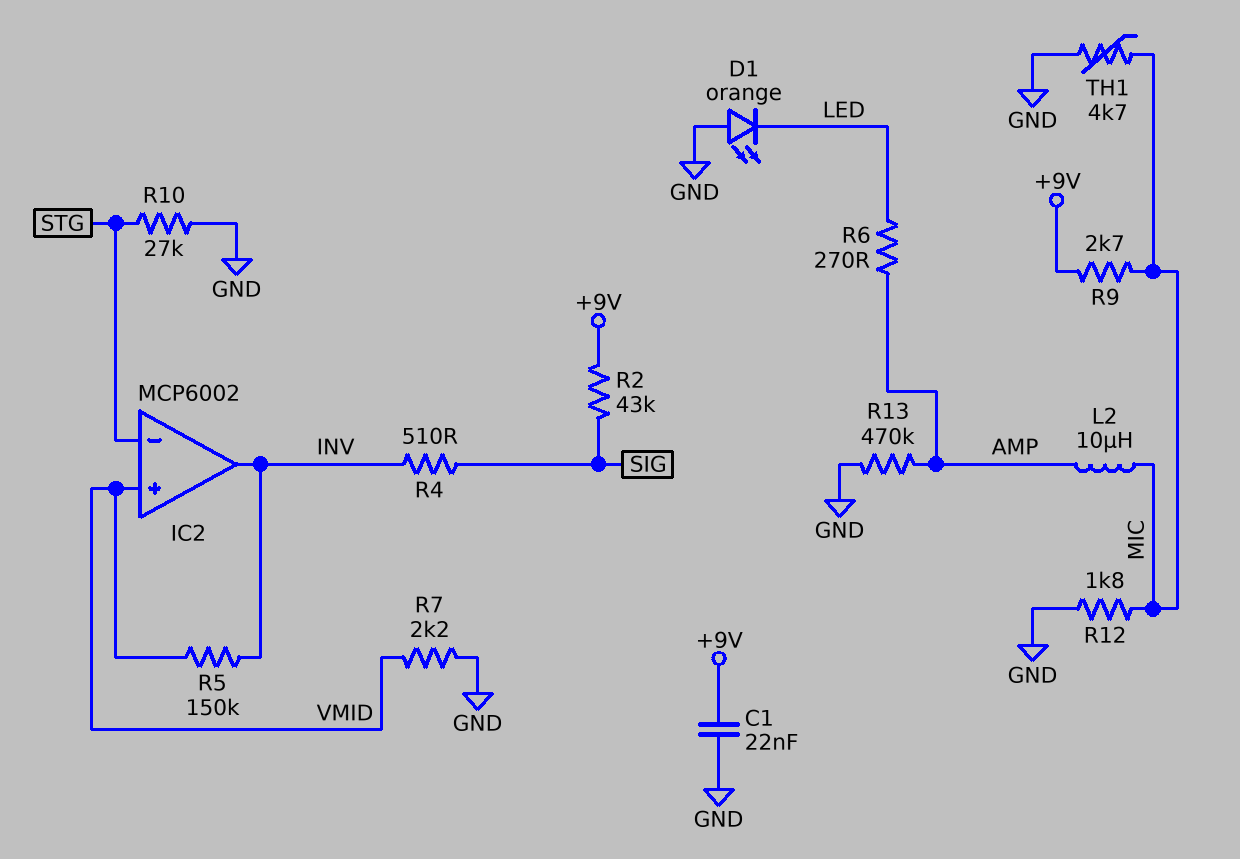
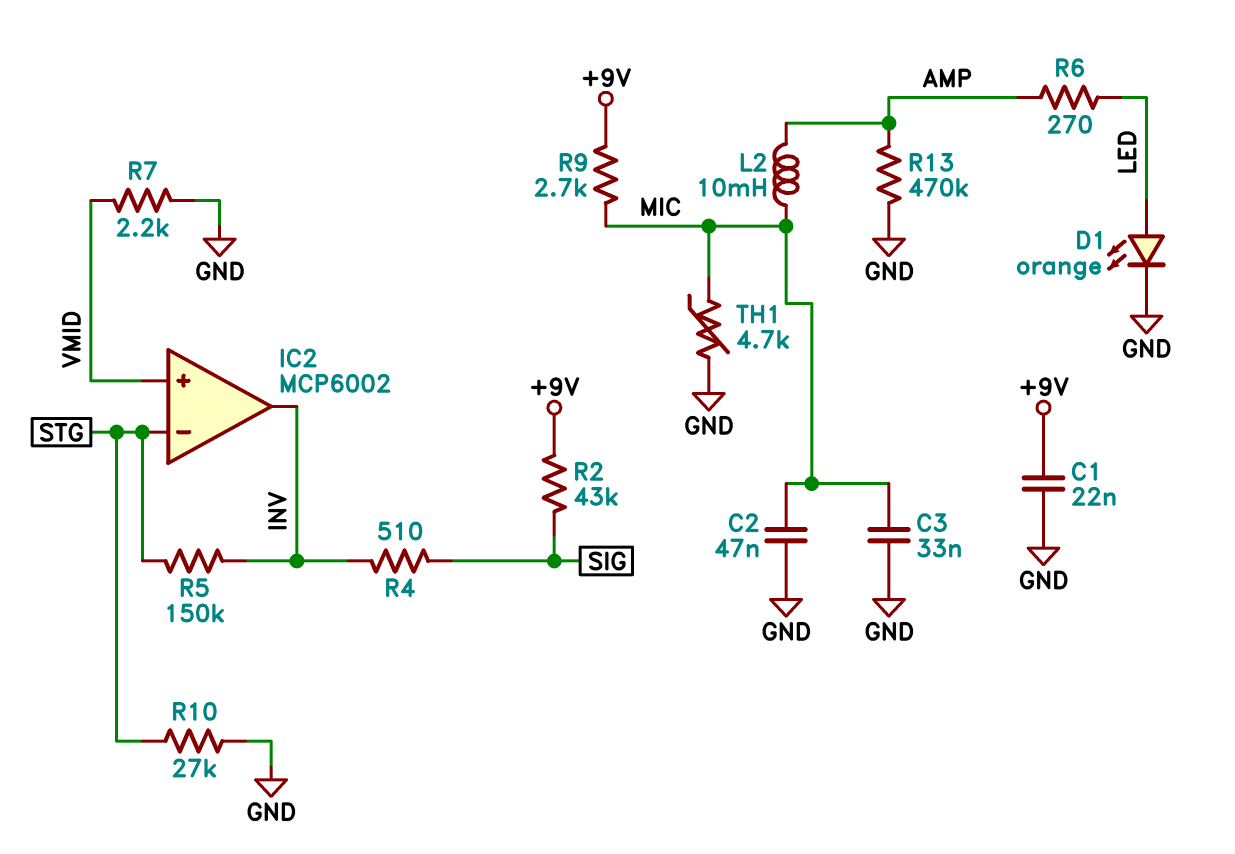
C2: none -> 47nF (GND, MIC)
C3: none -> 33nF (GND, MIC)
D1: LED orange (A GND, K LED) -> LED orange (A LED, K GND)
L2: 10uH (AMP, MIC) -> 10mH (AMP, MIC)
R5: 150k (INV, VMID) -> 150k (INV, STG)
R12: 1.8k (GND, MIC) -> none

